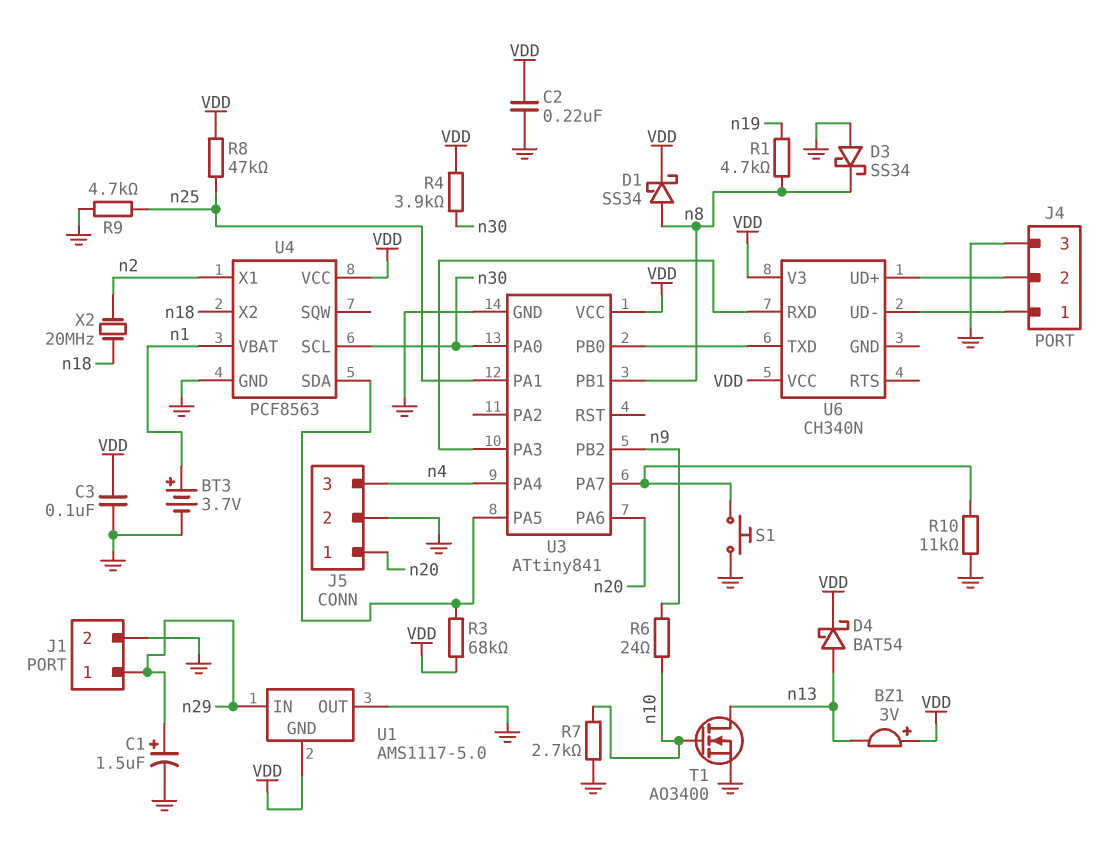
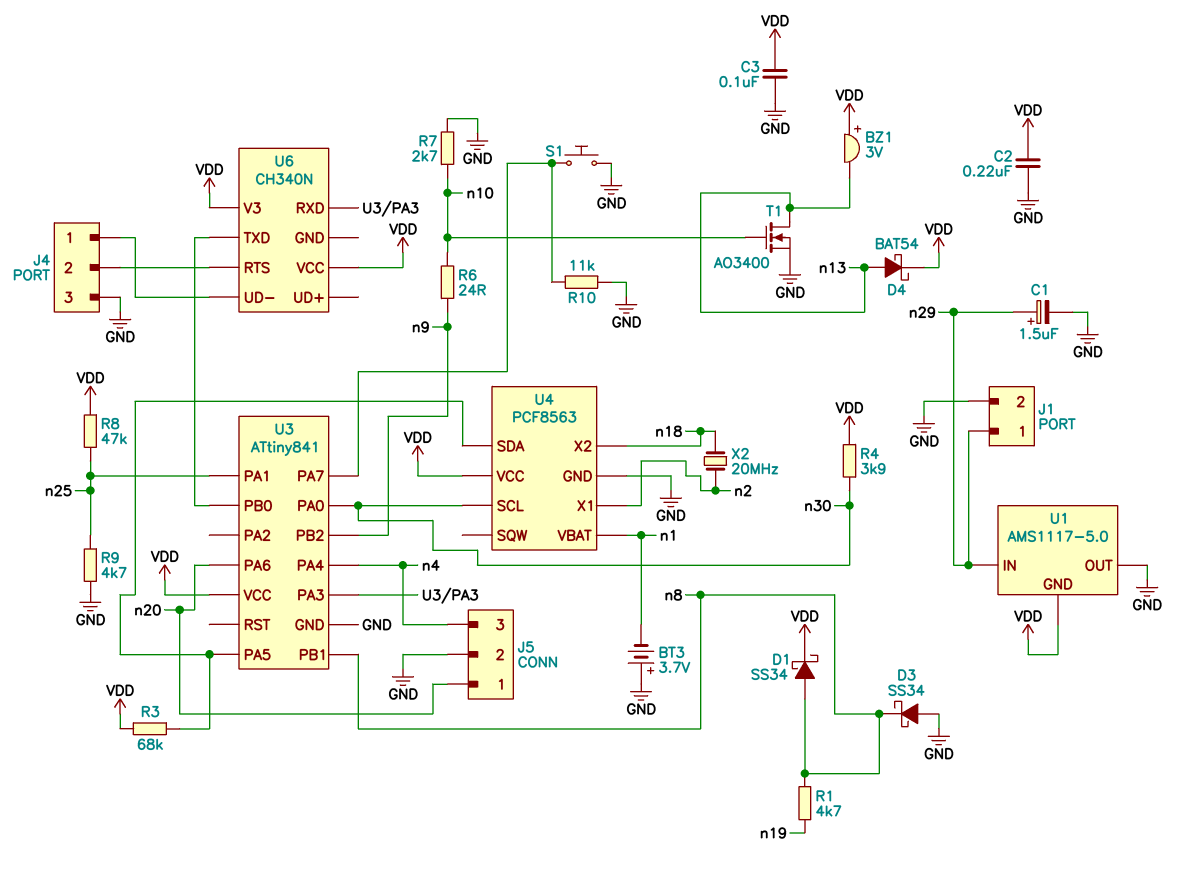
BT3: 3.7V (plus n1, minus GND) -> 3.7V (plus GND, minus n1)
U6 pin RTS: none -> J4/2
U6 pin UD+: J4/2 -> none

